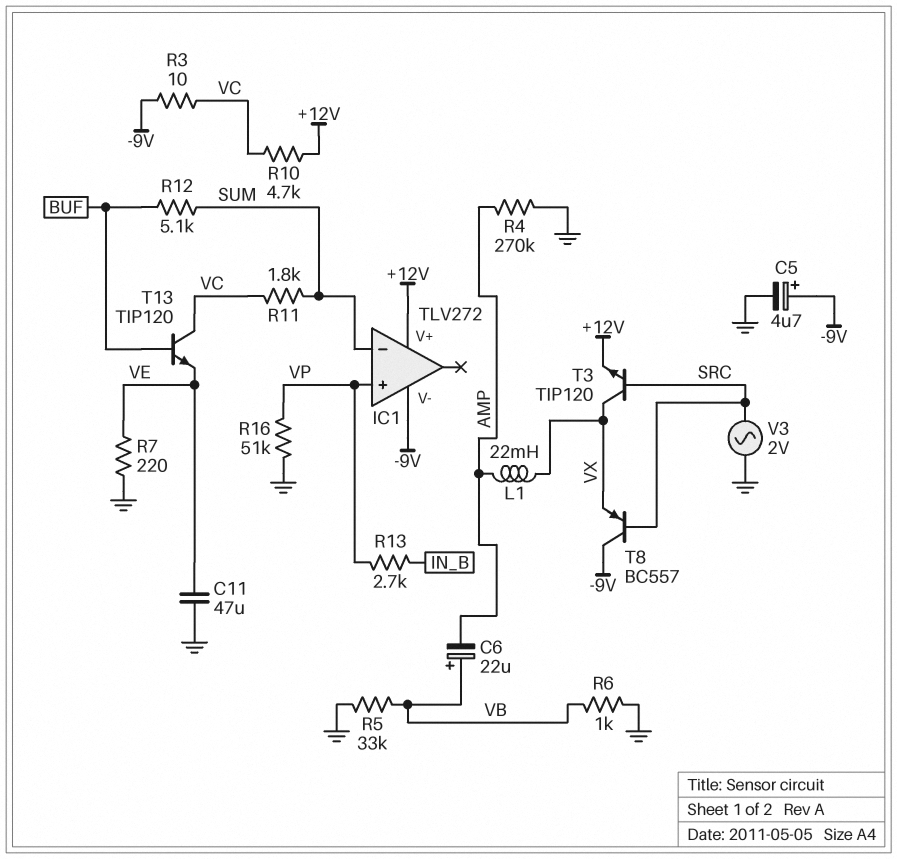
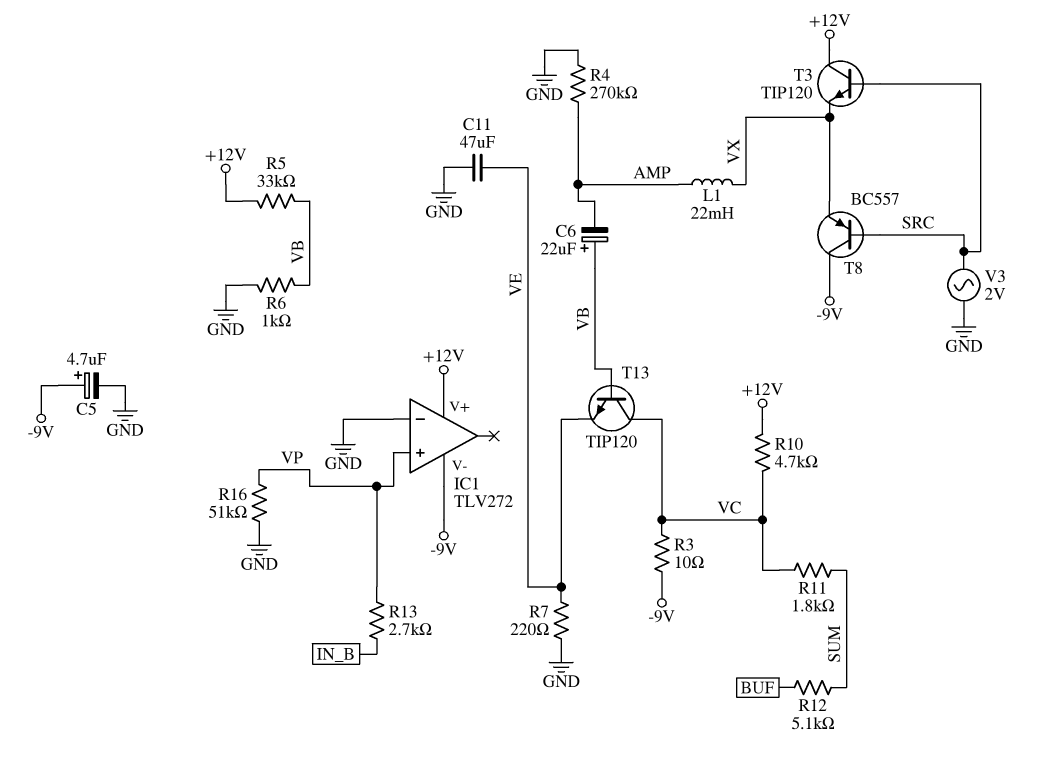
IC1 pin in-: SUM -> GND
R5: 33k (GND, VB) -> 33k (+12V, VB)
T3: NPN TIP120 (B SRC, C VX, E +12V) -> NPN TIP120 (B SRC, C +12V, E VX)
T13: NPN TIP120 (B BUF, C VC, E VE) -> NPN TIP120 (B VB, C VC, E VE)

